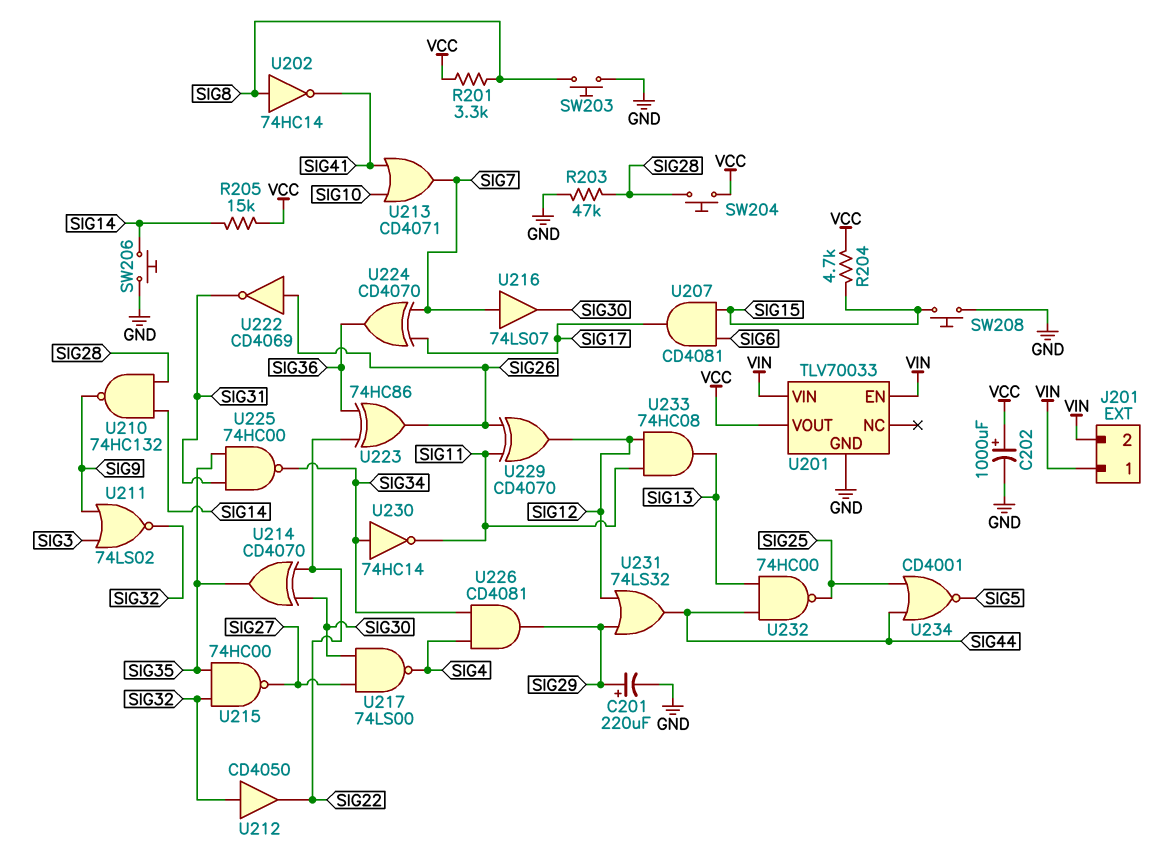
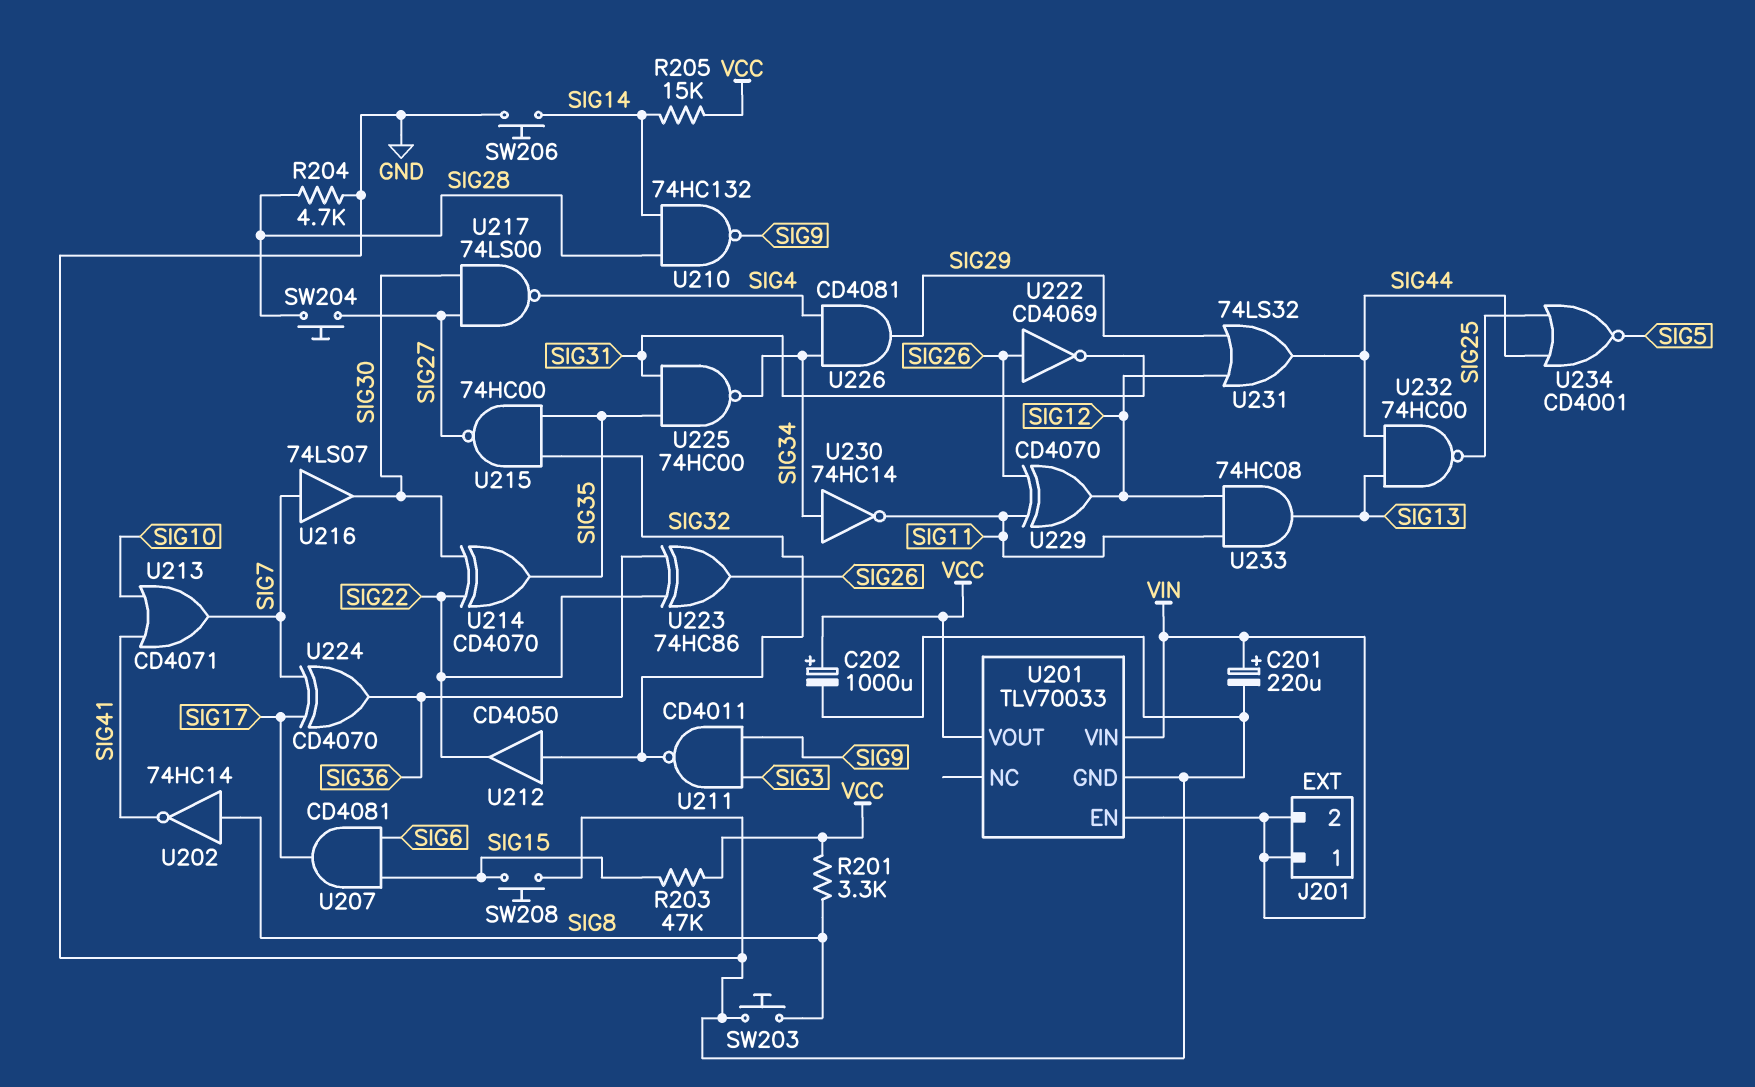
C201: 220uF (plus SIG29, minus GND) -> 220uF (plus VIN, minus GND)
R203: 47k (GND, SIG28) -> 47k (SIG15, VCC)
R204: 4.7k (SIG15, VCC) -> 4.7k (GND, SIG28)
SW204: button (SIG28, VCC) -> button (SIG27, SIG28)
U211: NOR 74LS02 (in SIG3, in SIG9, out SIG32) -> NAND CD4011 (in SIG3, in SIG9, out SIG32)

